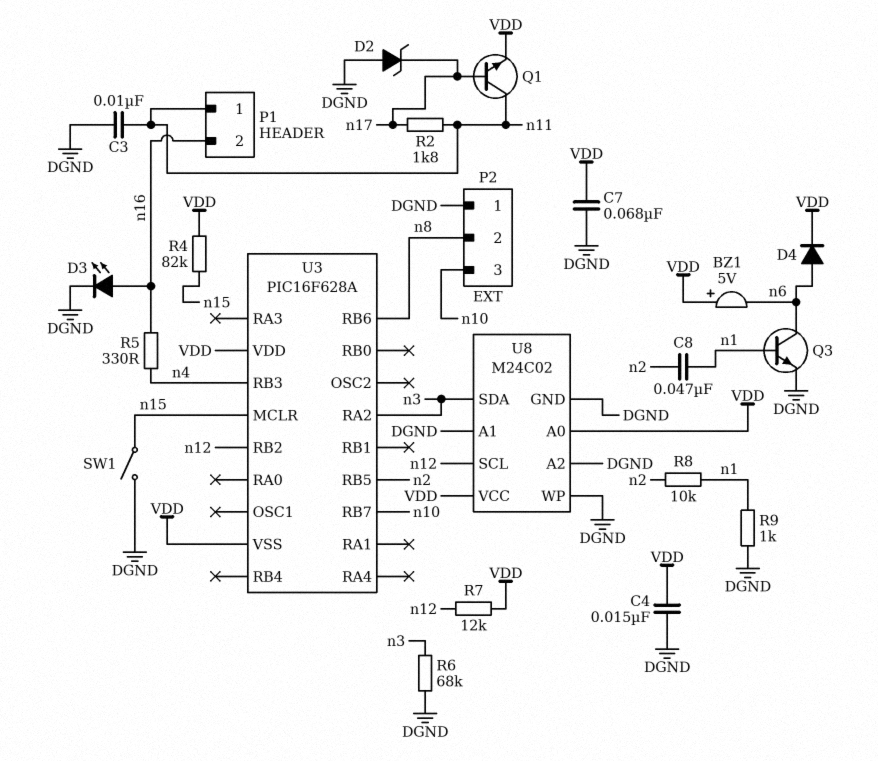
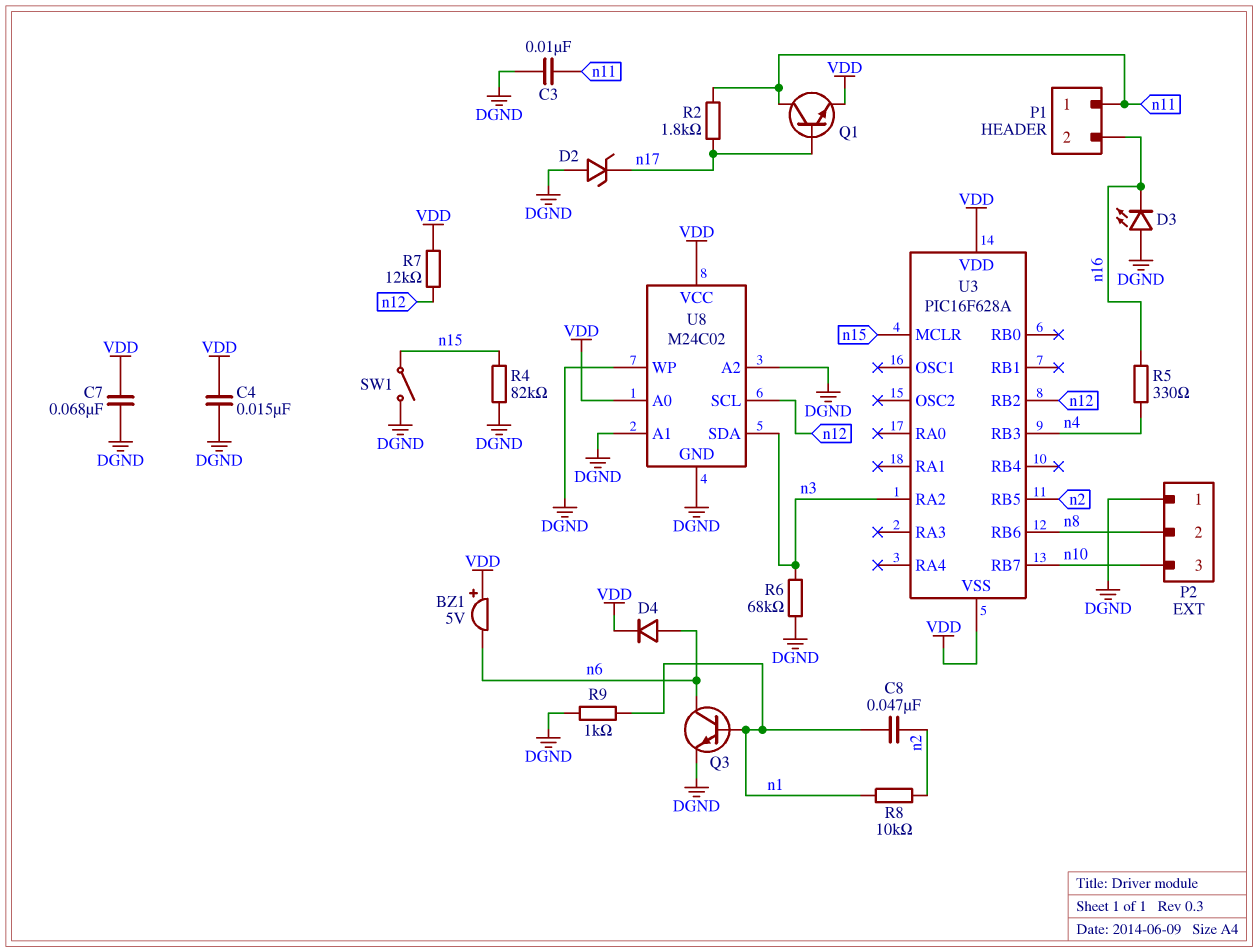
D3: LED (A n16, K DGND) -> LED (A DGND, K n16)
R4: 82k (VDD, n15) -> 82k (DGND, n15)

